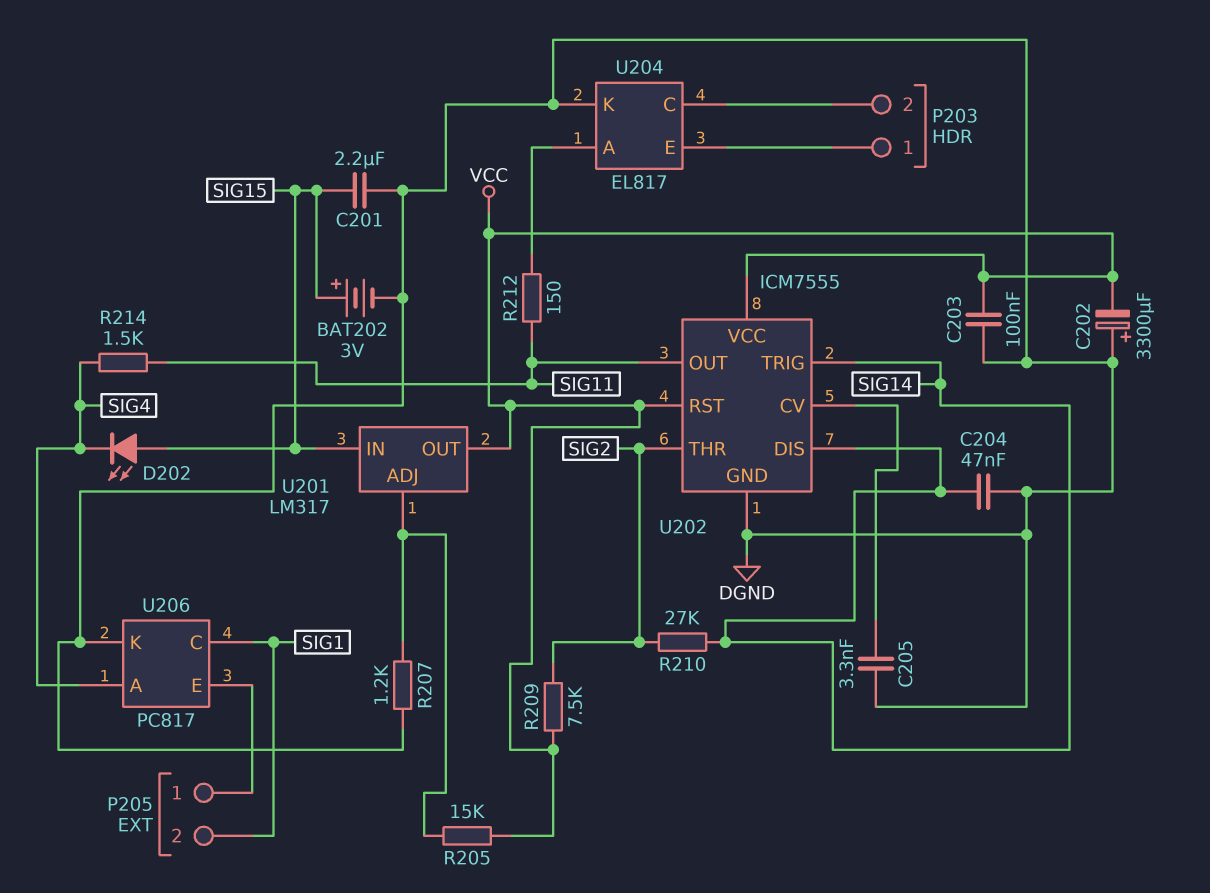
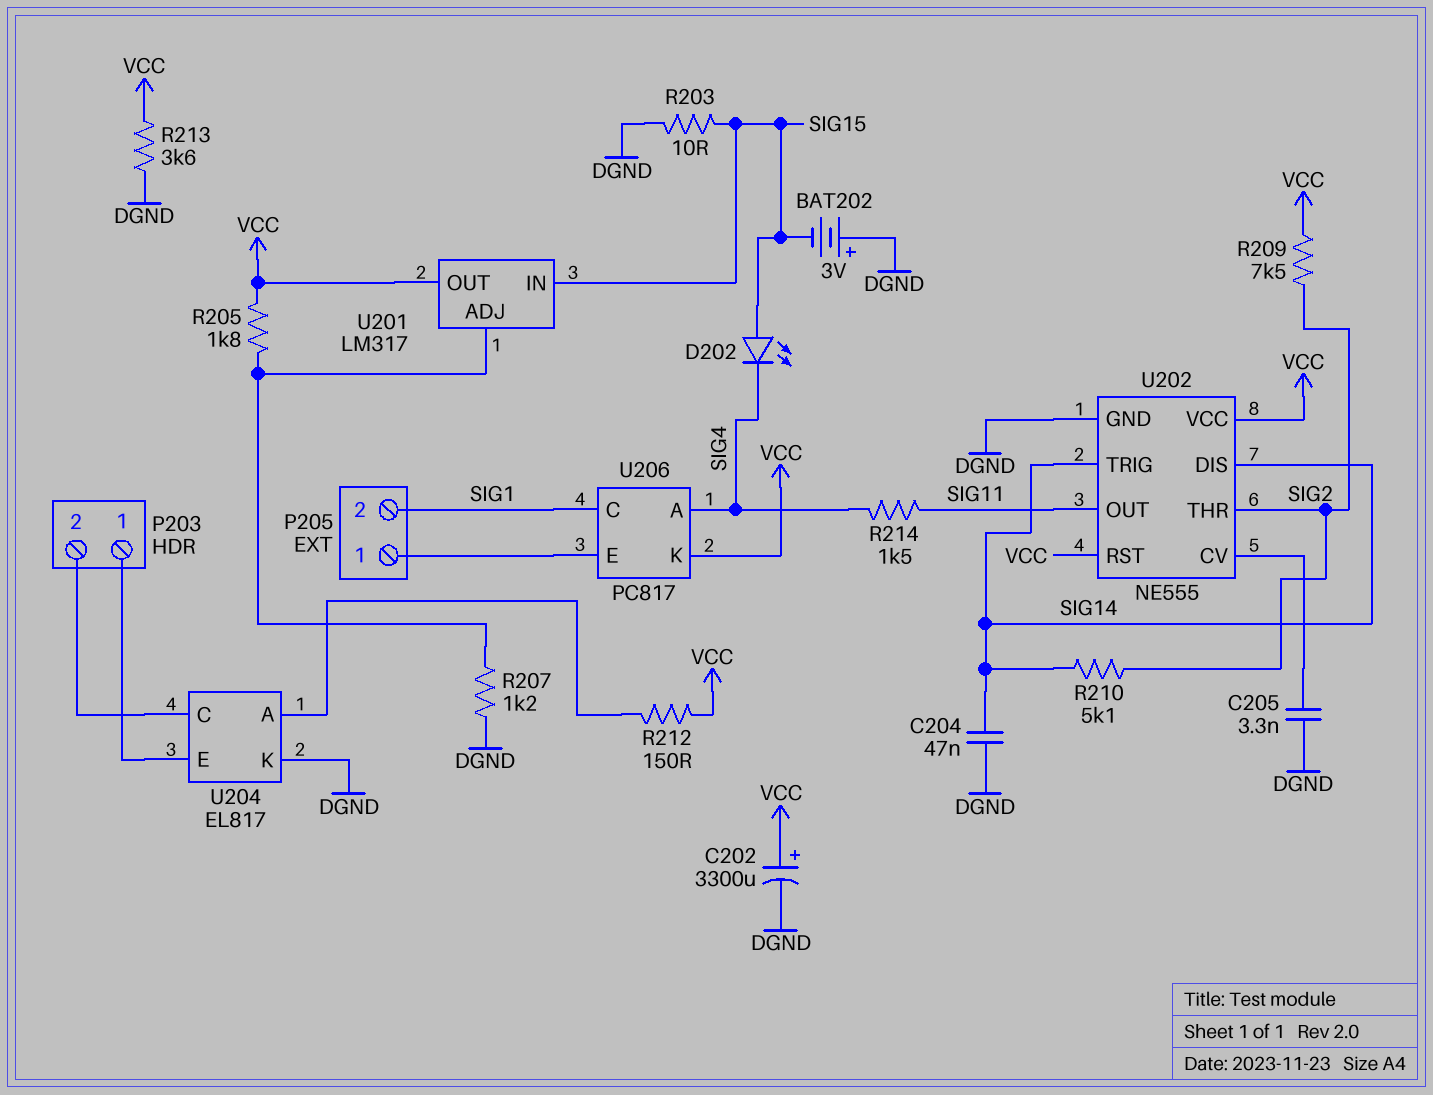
BAT202: 3V (plus SIG15, minus DGND) -> 3V (plus DGND, minus SIG15)
C201: 2.2uF (DGND, SIG15) -> none
C202: 3300uF (plus DGND, minus VCC) -> 3300uF (plus VCC, minus DGND)
C203: 100nF (DGND, VCC) -> none
R203: none -> 10 (DGND, SIG15)
R205: 15k (U201/ADJ, VCC) -> 1.8k (U201/ADJ, VCC)
R210: 27k (SIG2, SIG14) -> 5.1k (SIG2, SIG14)
R212: 150 (SIG11, U204/A) -> 150 (U204/A, VCC)
R213: none -> 3.6k (DGND, VCC)
U202: ICM7555 -> NE555
U206 pin K: DGND -> VCC

